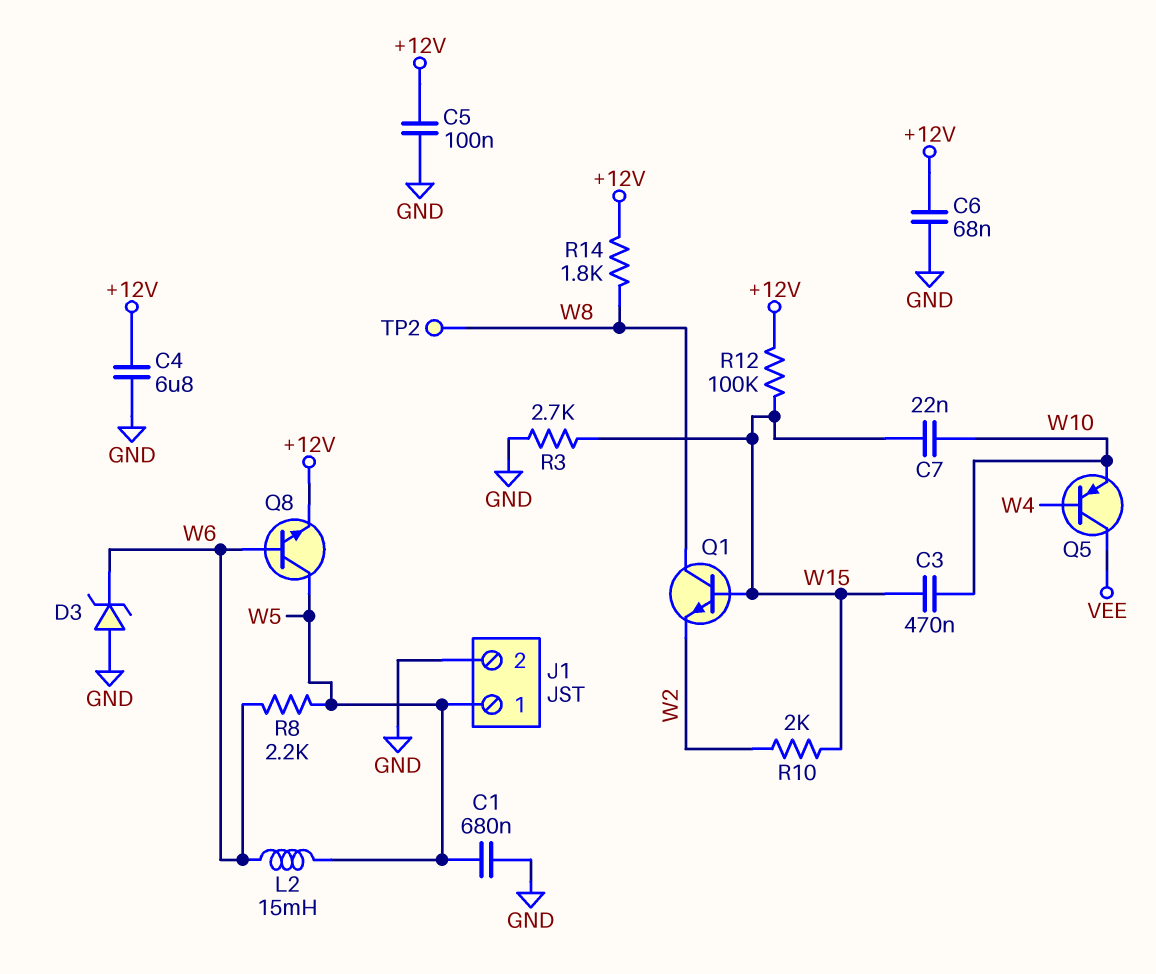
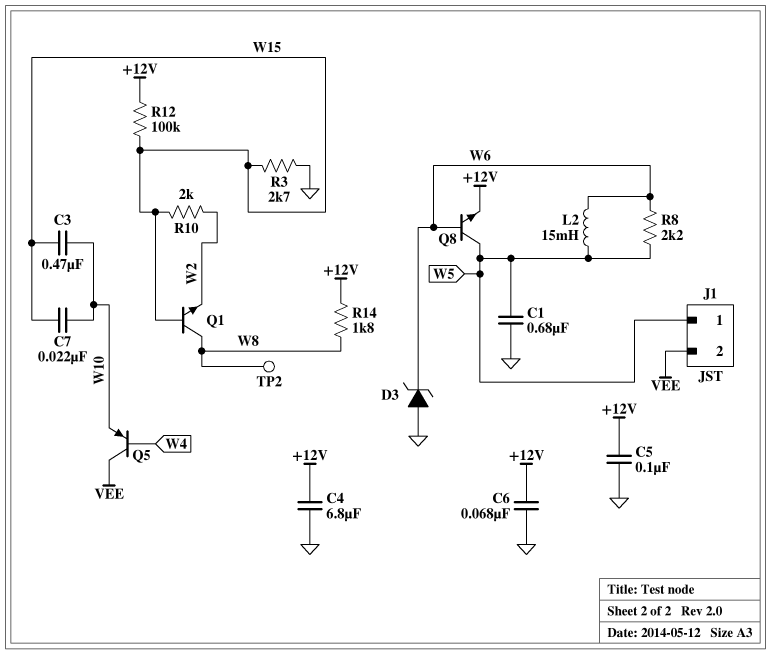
J1 pin 2: GND -> VEE

